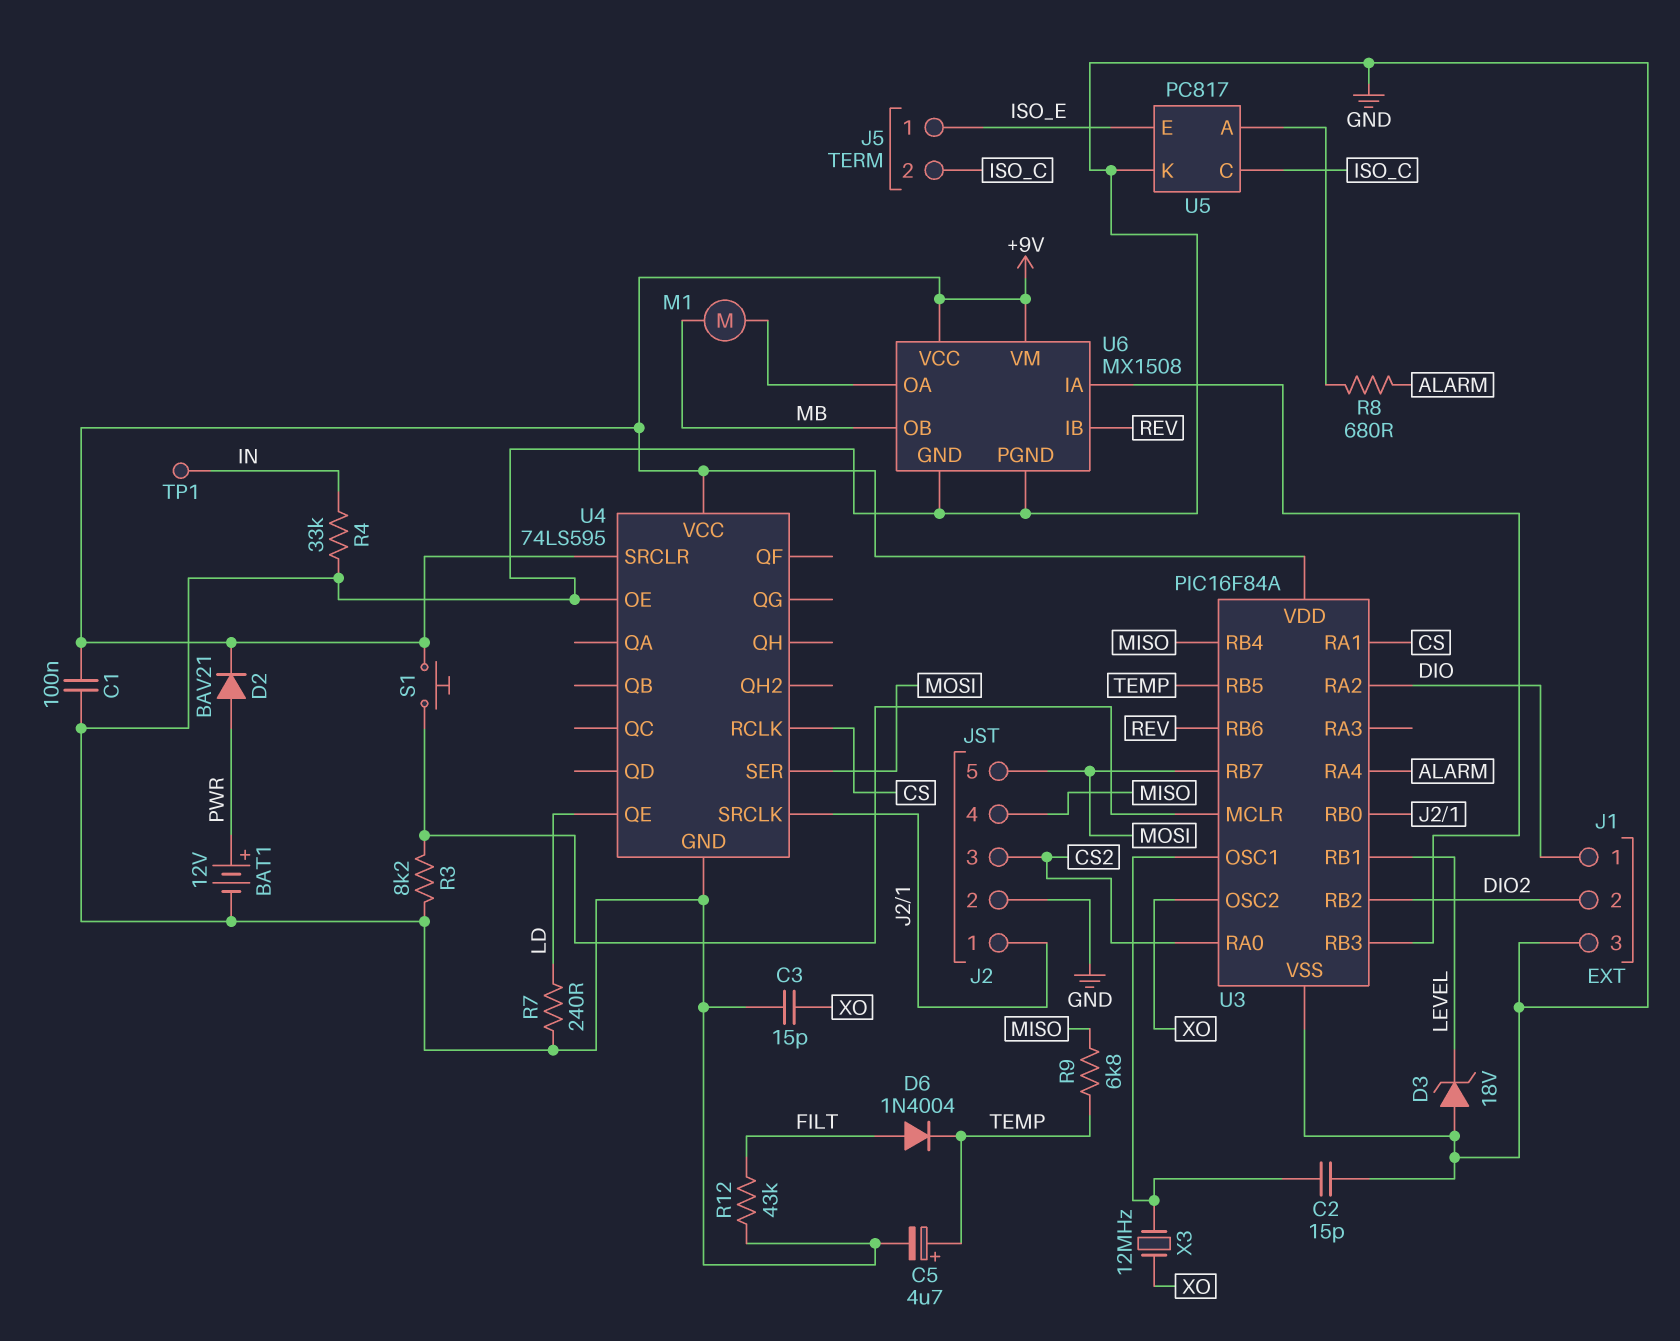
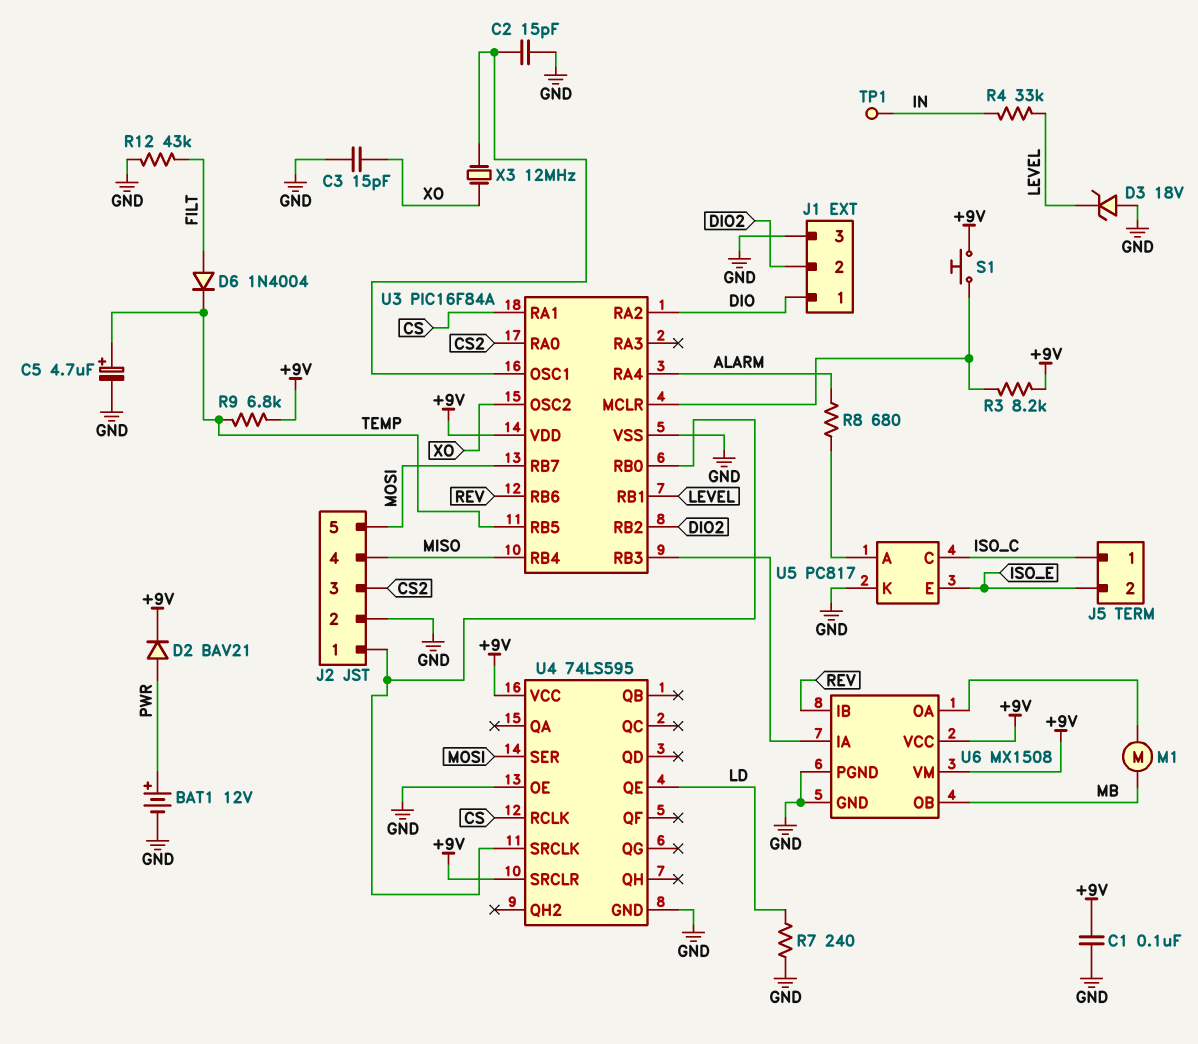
J5 pin 1: ISO_E -> ISO_C
J5 pin 2: ISO_C -> ISO_E
R3: 8.2k (GND, U3/MCLR) -> 8.2k (+9V, U3/MCLR)
R4: 33k (GND, IN) -> 33k (IN, LEVEL)
R9: 6.8k (MISO, TEMP) -> 6.8k (+9V, TEMP)

